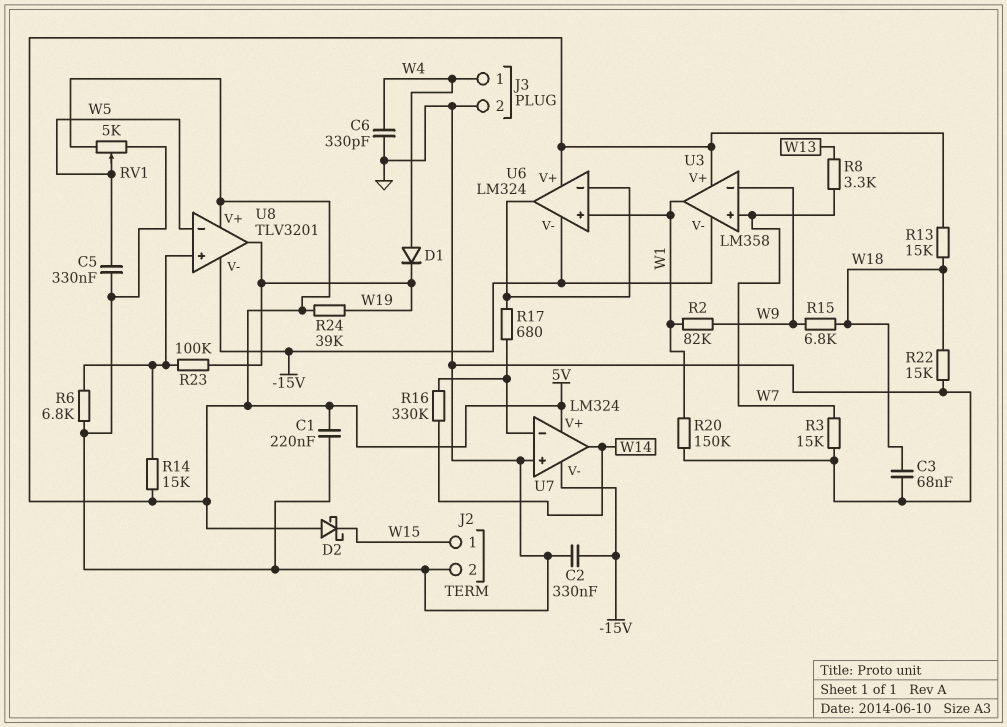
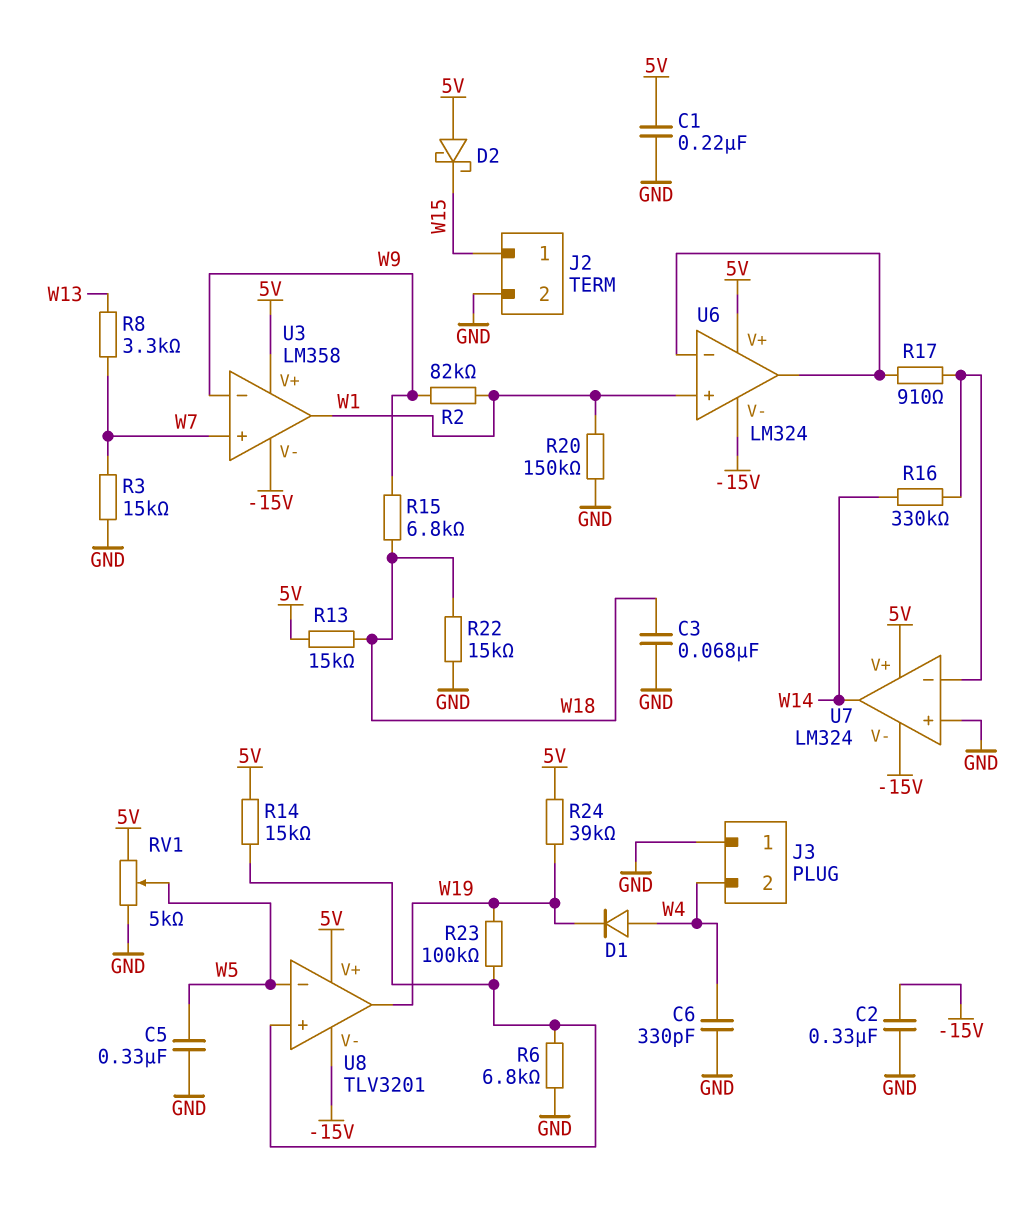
J3 pin 1: W4 -> GND
J3 pin 2: GND -> W4
R17: 680 (U6/in-, U7/in-) -> 910 (U6/in-, U7/in-)

